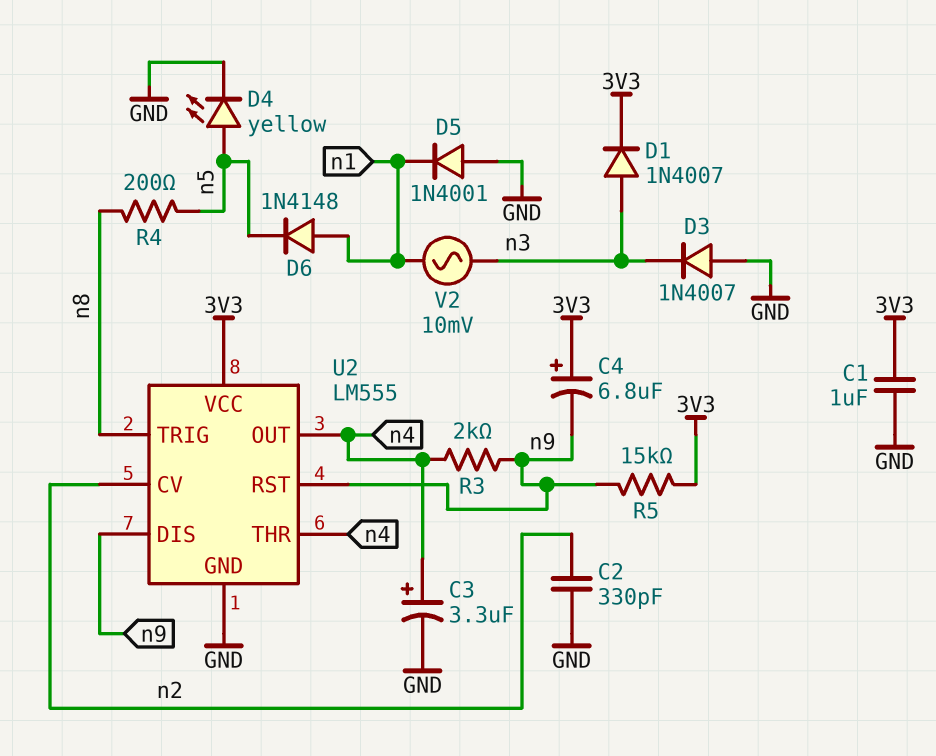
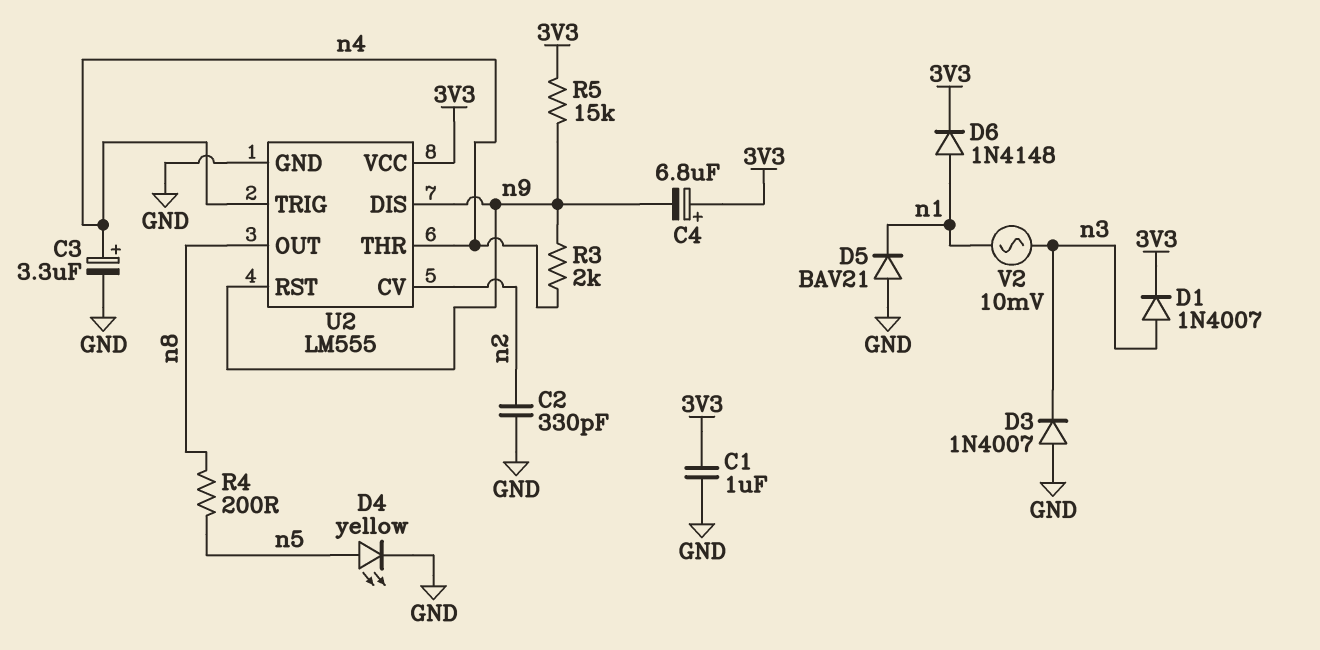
D5: diode 1N4001 (A GND, K n1) -> diode BAV21 (A GND, K n1)
D6: diode 1N4148 (A n1, K n5) -> diode 1N4148 (A n1, K 3V3)
U2 pin OUT: n4 -> n8
U2 pin TRIG: n8 -> n4

